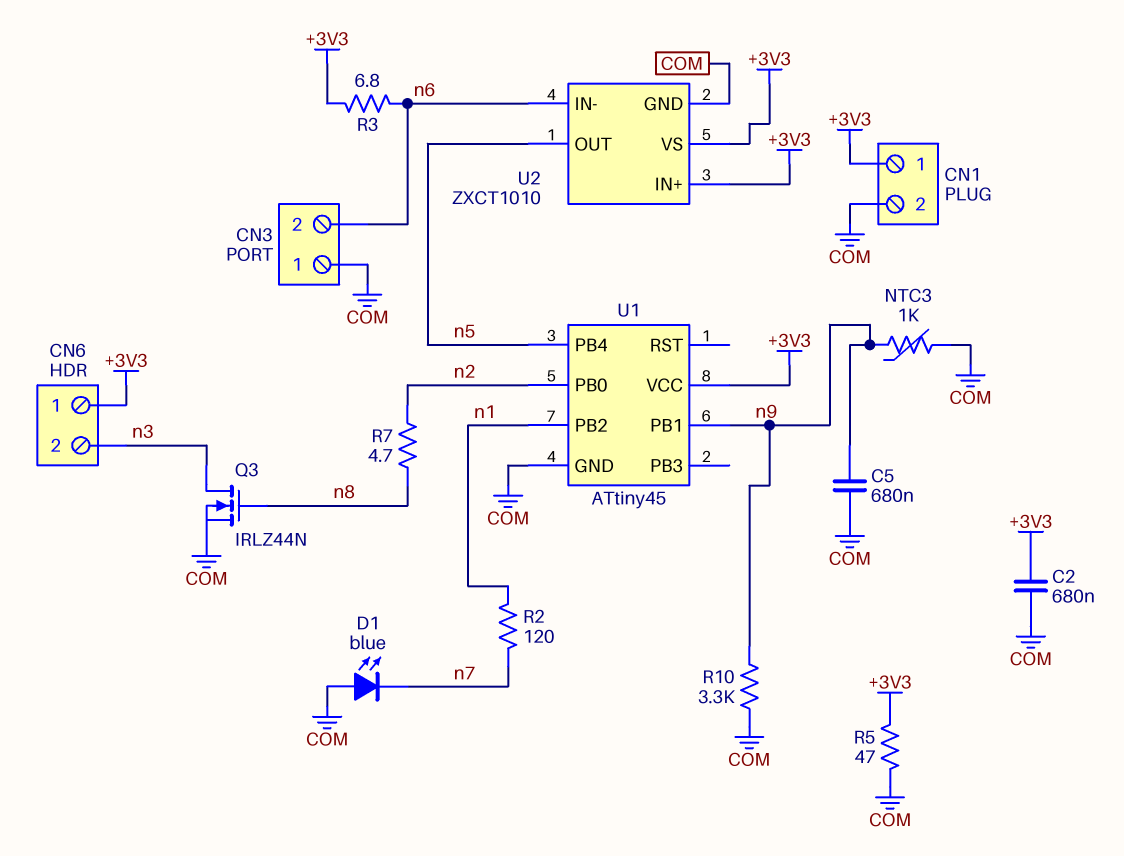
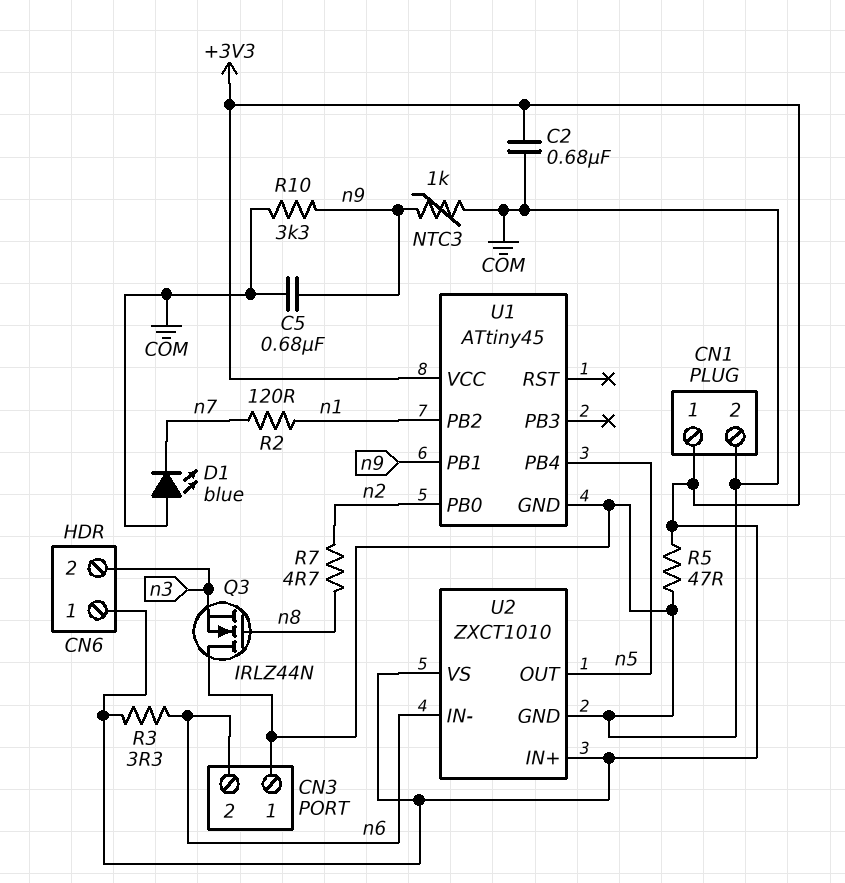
Q3: NMOS IRLZ44N (G n8, D n3, S COM) -> NMOS IRLZ44N (G n8, D COM, S n3)
R3: 6.8 (+3V3, n6) -> 3.3 (+3V3, n6)

